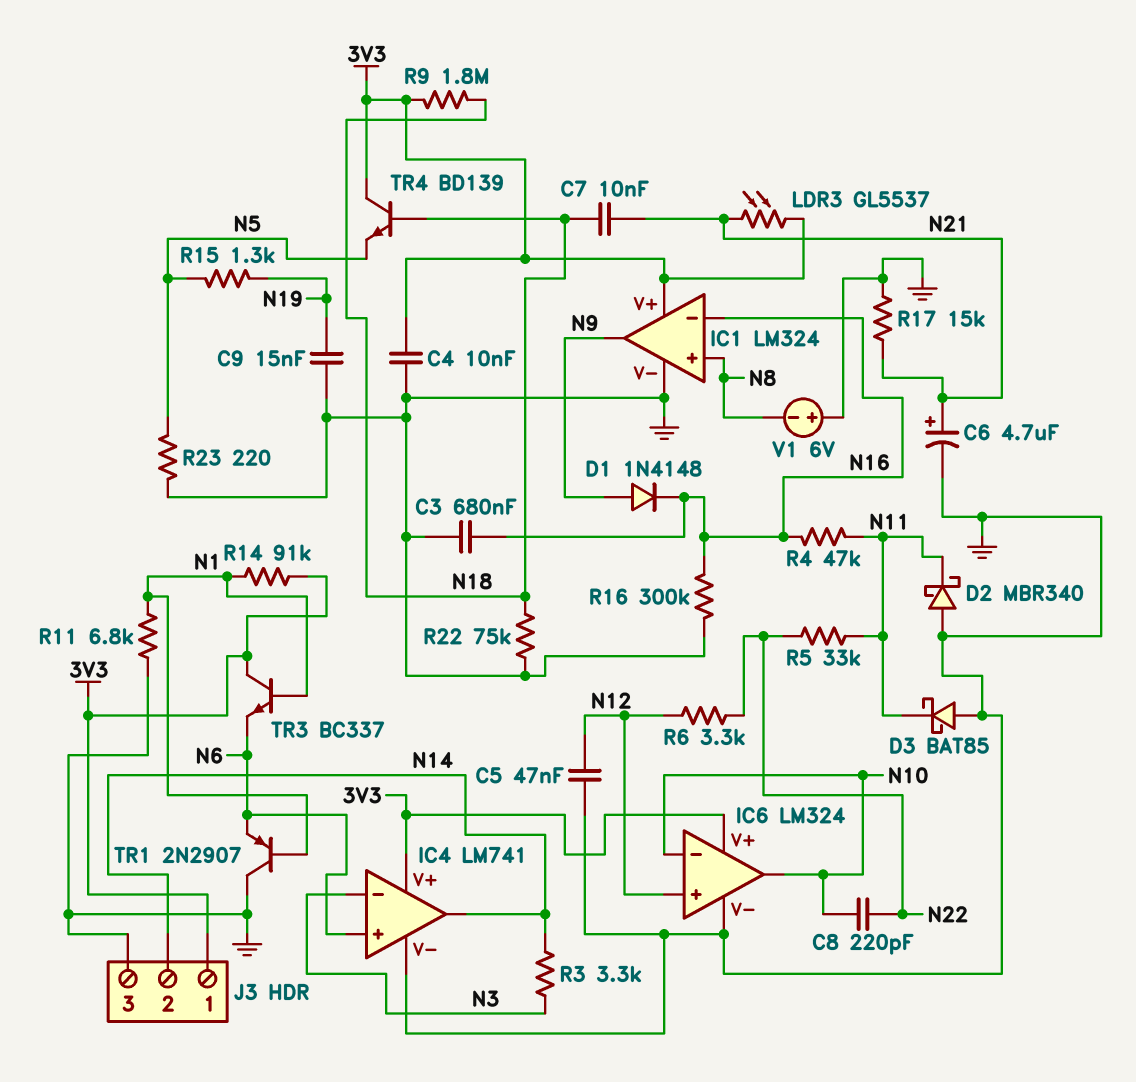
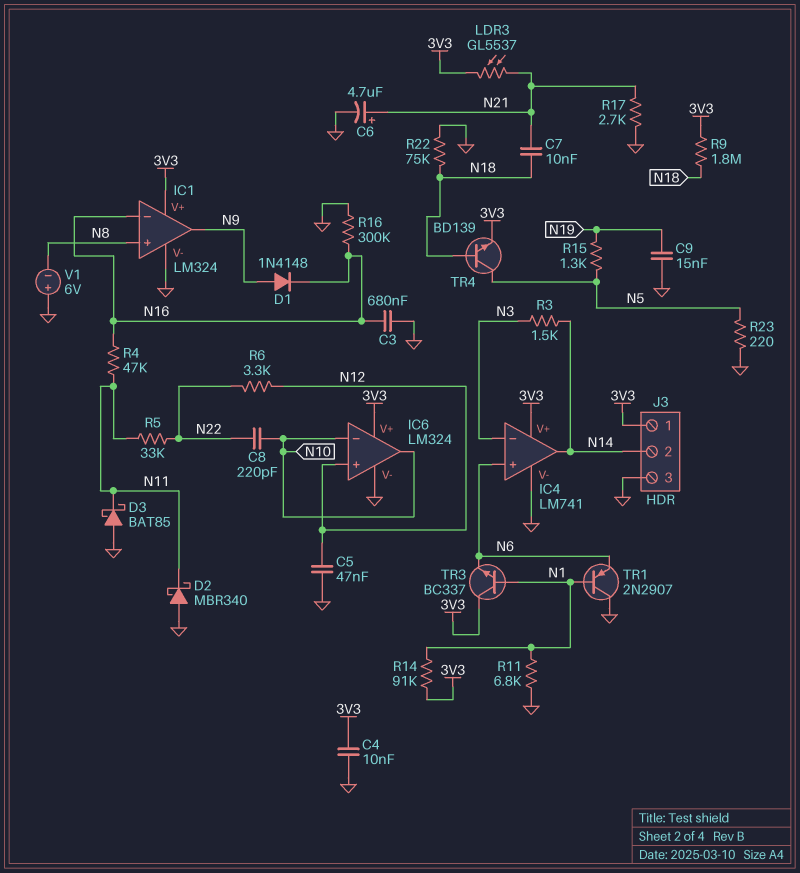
R3: 3.3k (N3, N14) -> 1.5k (N3, N14)
R17: 15k (GND, N21) -> 2.7k (GND, N21)
TR4: NPN BD139 (B N18, C 3V3, E N5) -> NPN BD139 (B N18, C N5, E 3V3)

